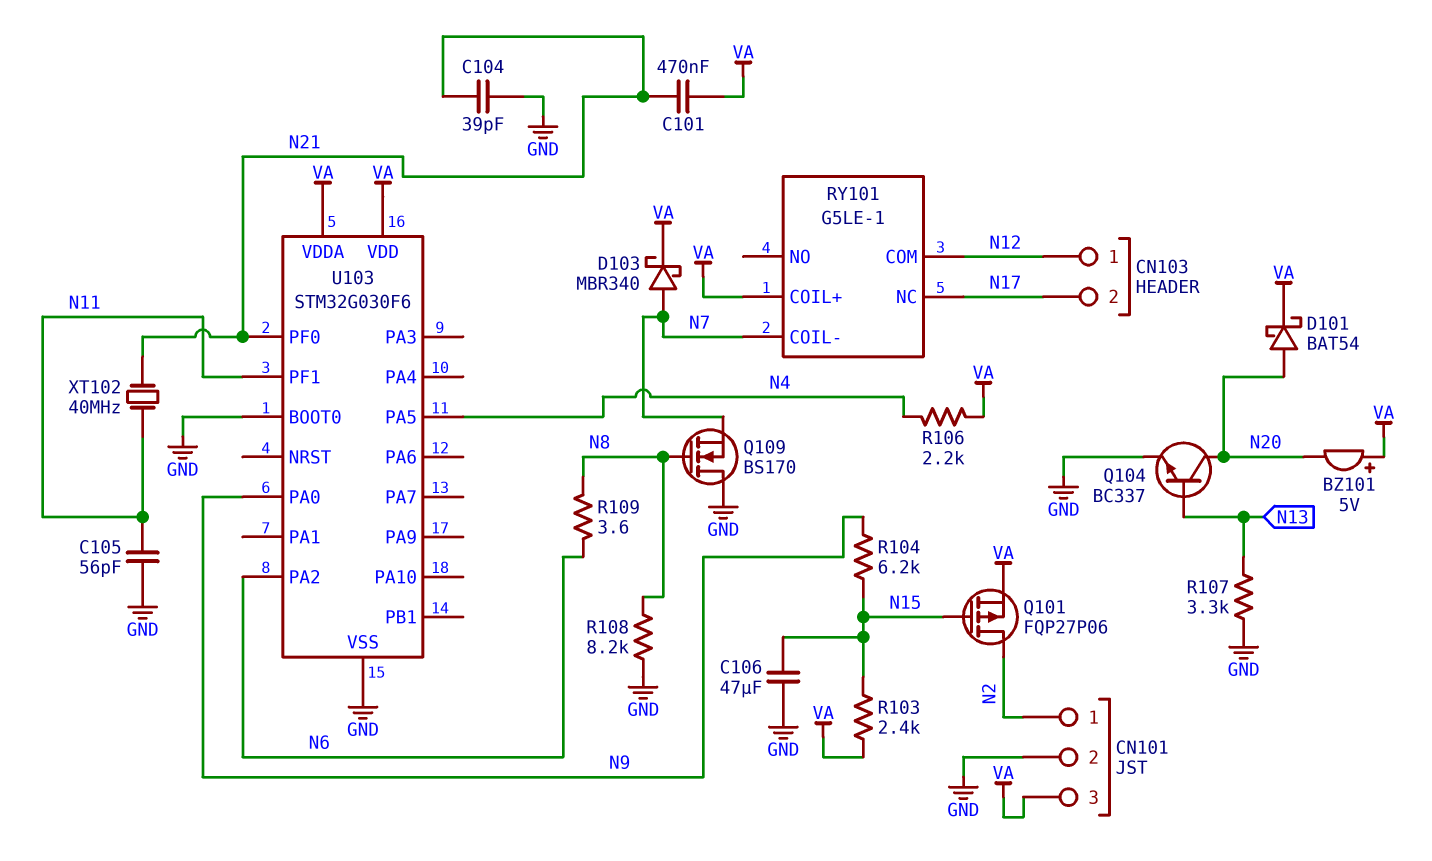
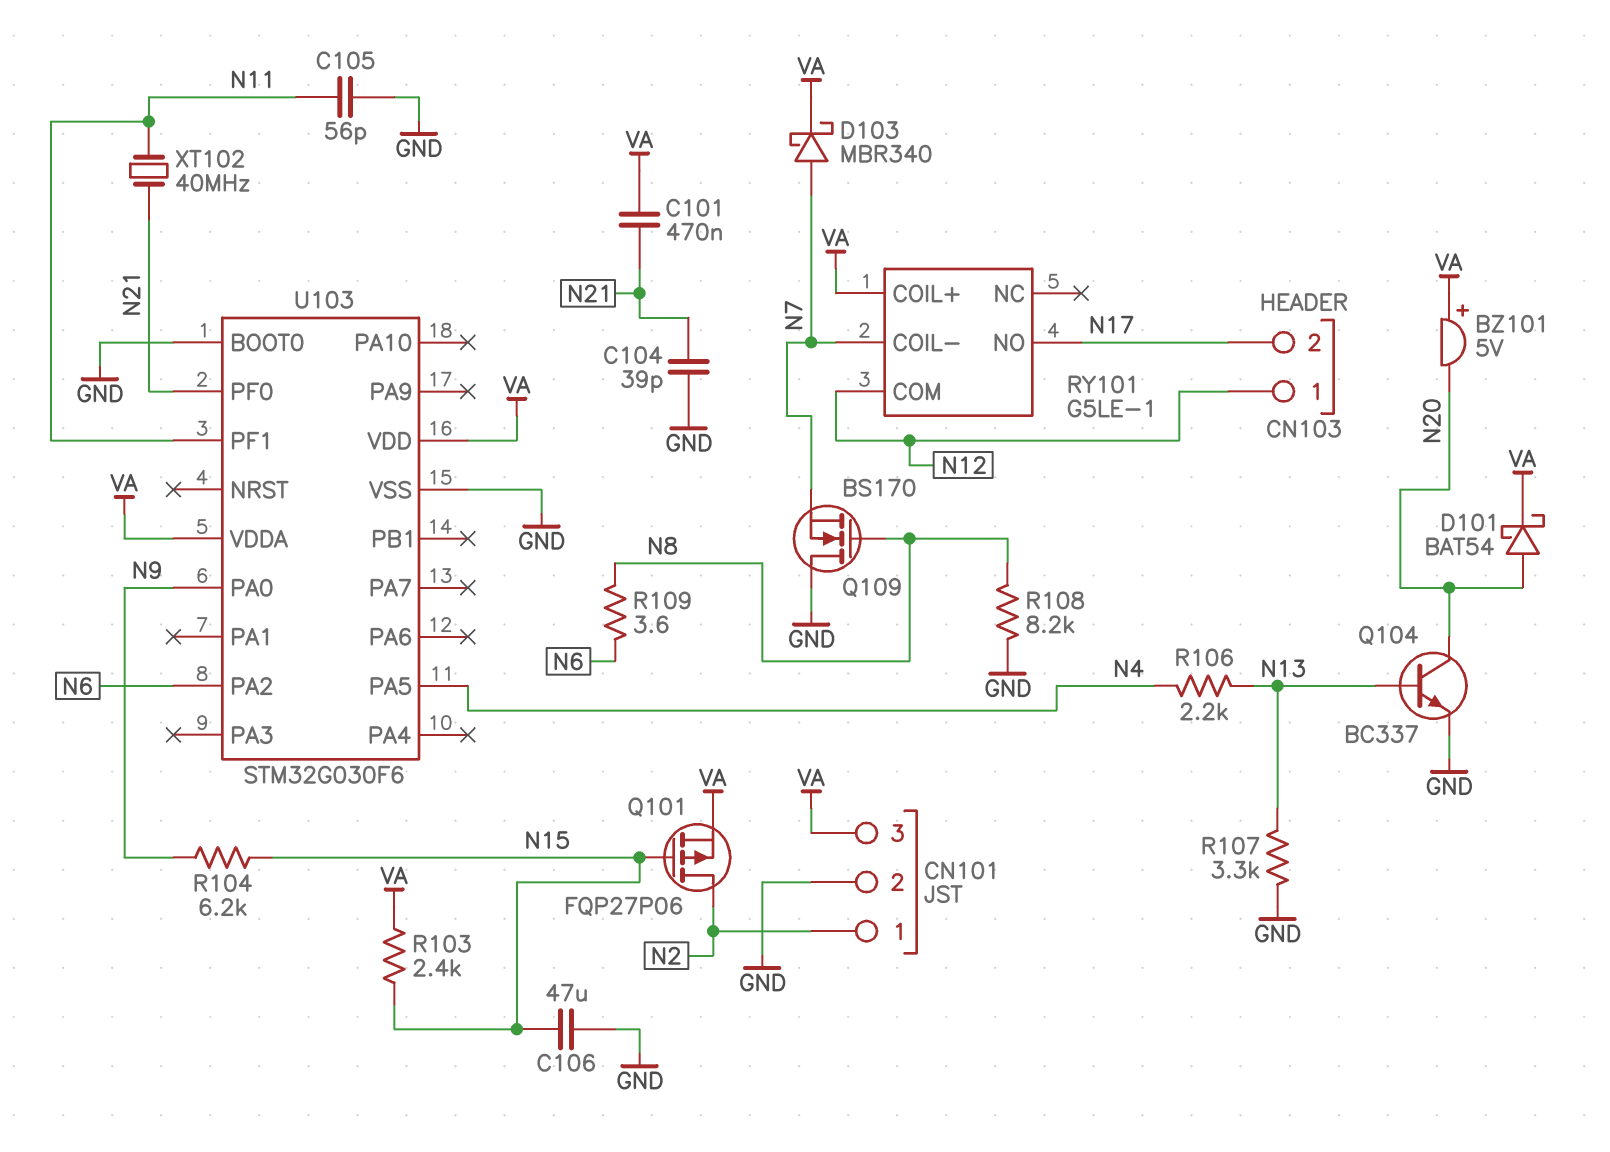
R106: 2.2k (N4, VA) -> 2.2k (N4, N13)
RY101 pin NC: N17 -> none
RY101 pin NO: none -> N17

